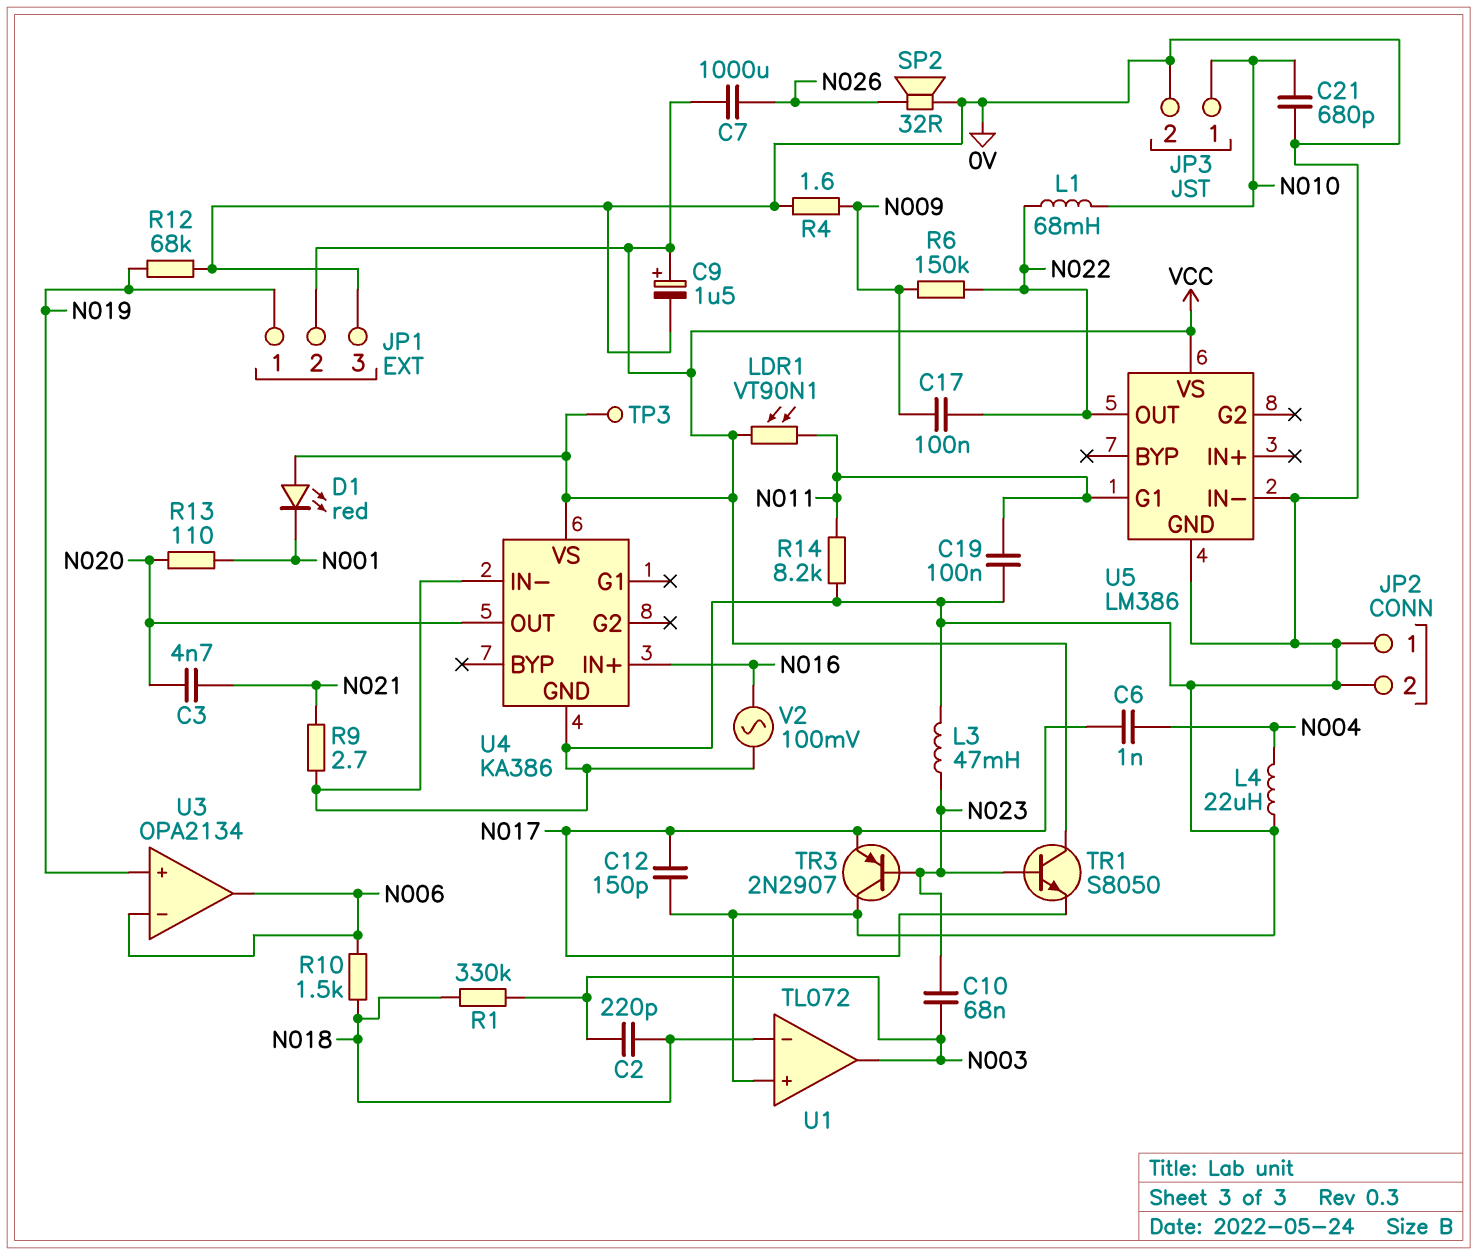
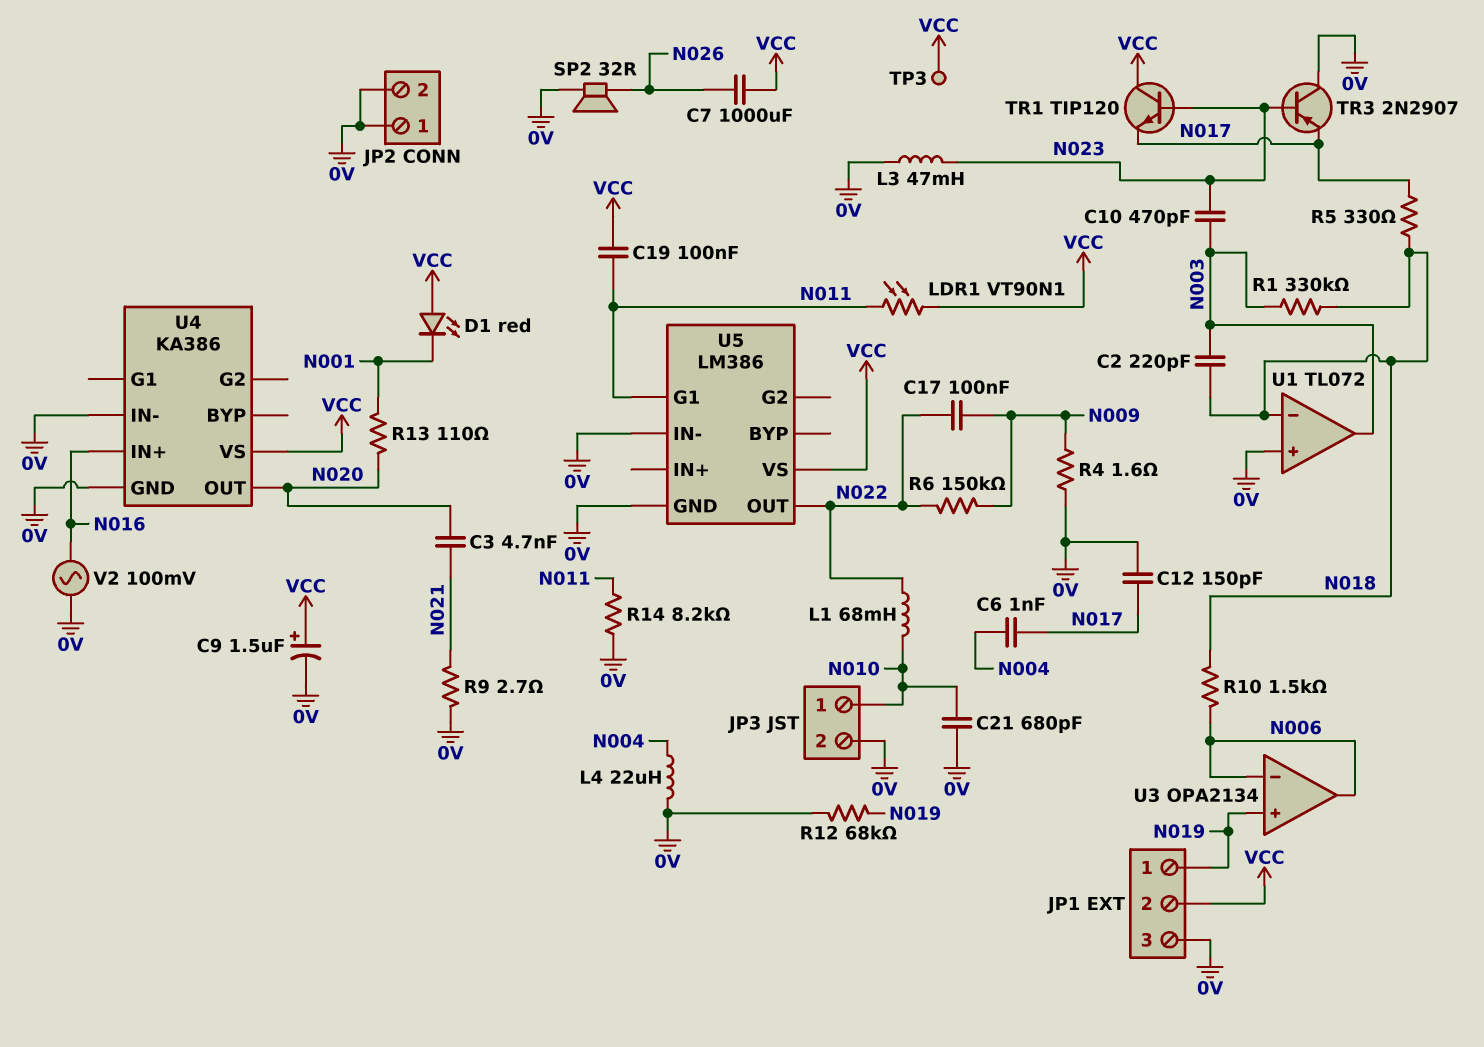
C10: 68nF (N003, N023) -> 470pF (N003, N023)
C19: 100nF (0V, N011) -> 100nF (N011, VCC)
R5: none -> 330 (N017, N018)
TR1: NPN S8050 (B N023, C VCC, E N017) -> NPN TIP120 (B N023, C VCC, E N017)

